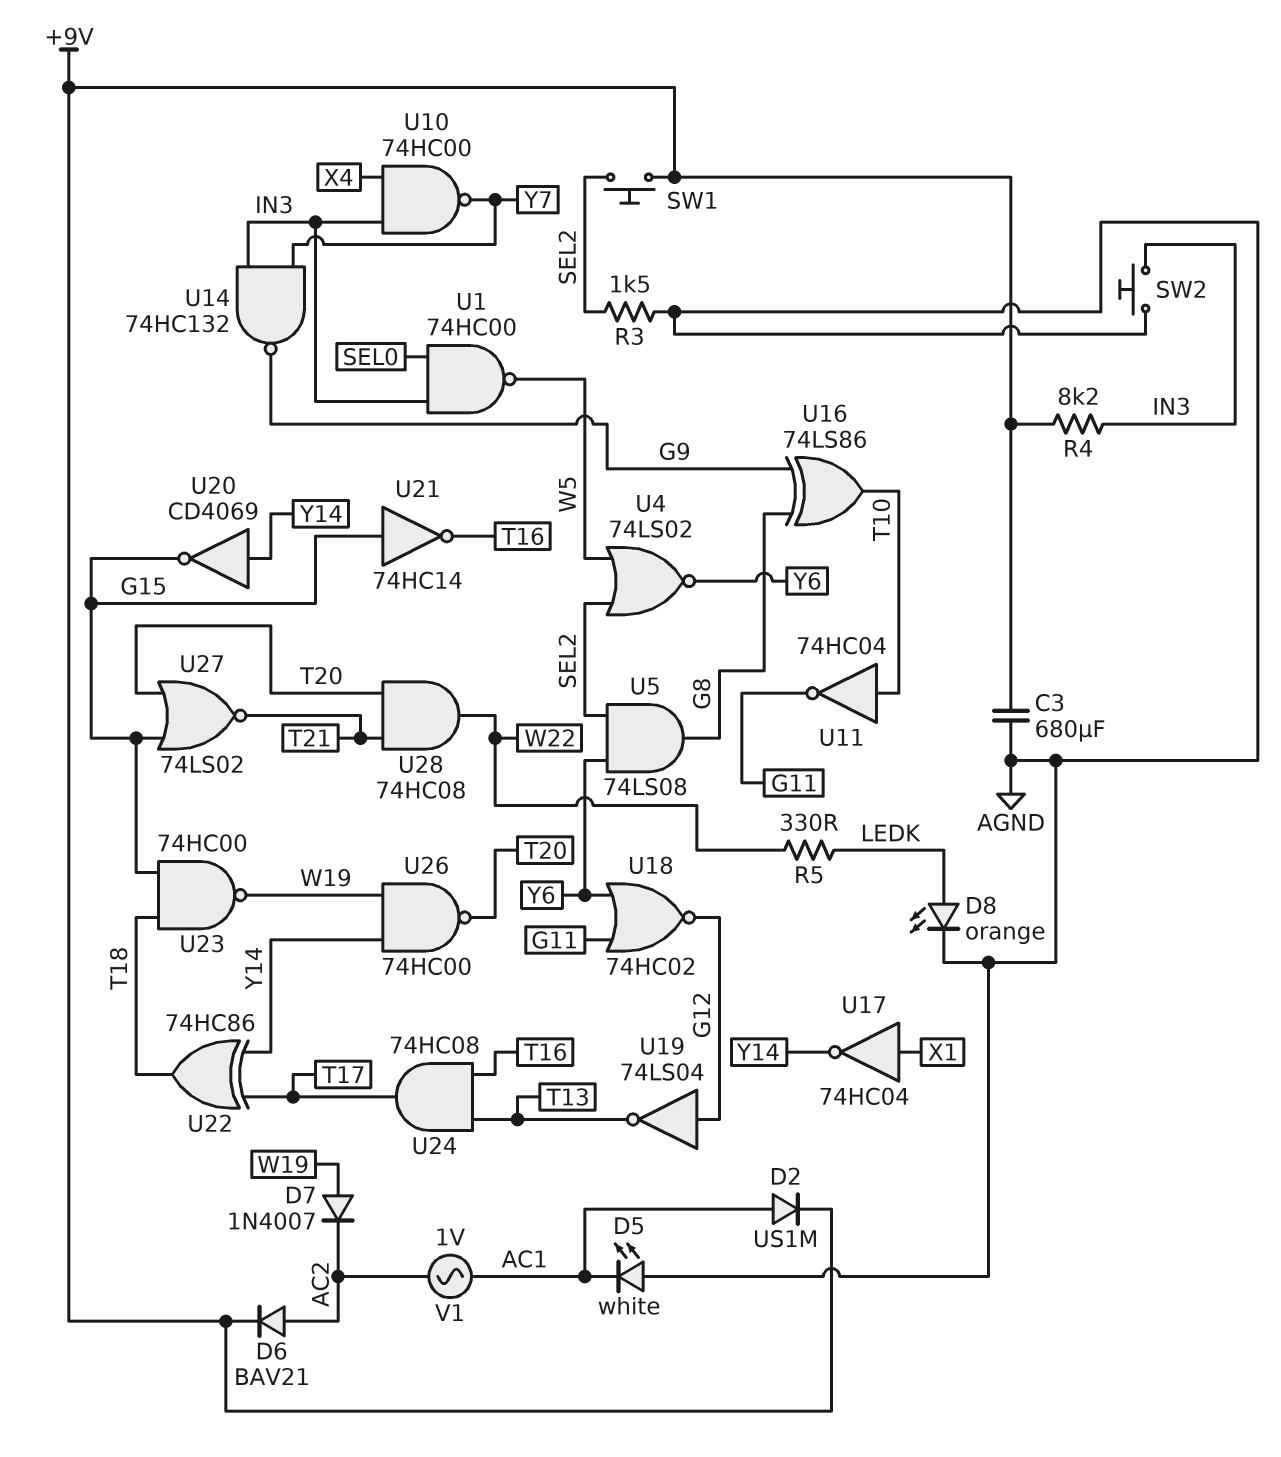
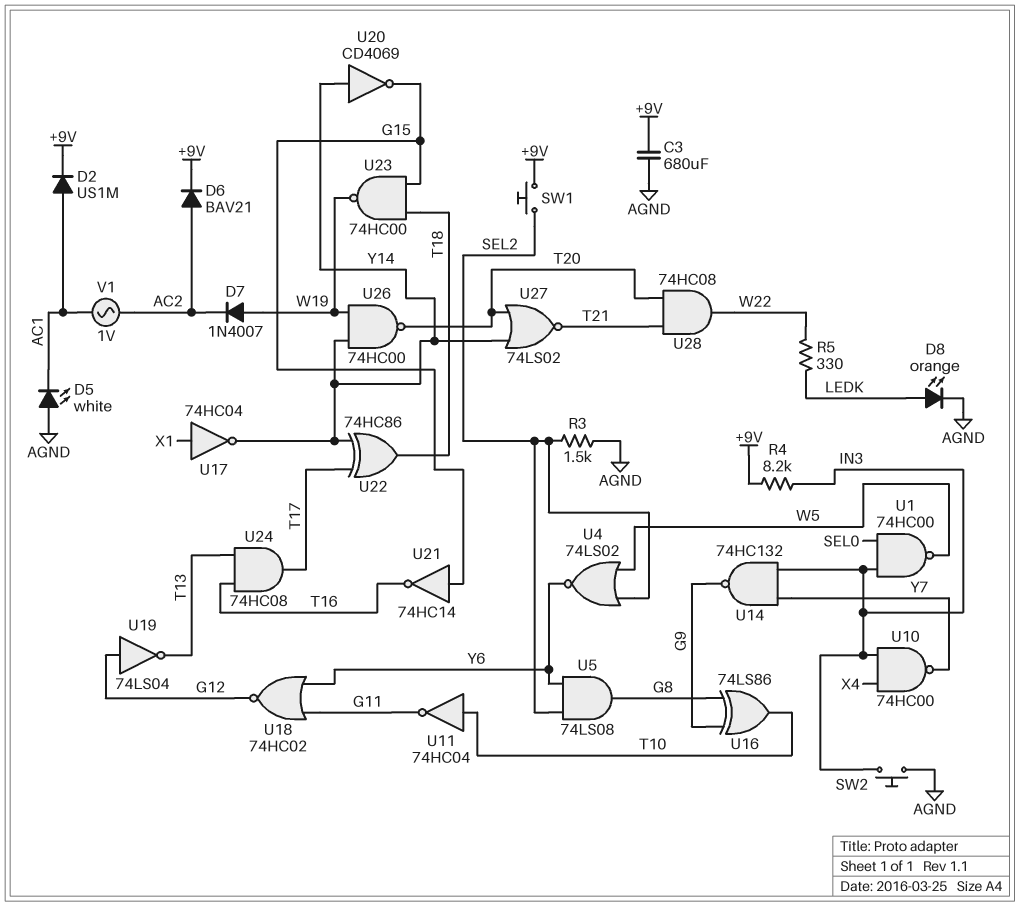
U27: NOR 74LS02 (in G15, in T20, out T21) -> NOR 74LS02 (in T20, in Y14, out T21)

